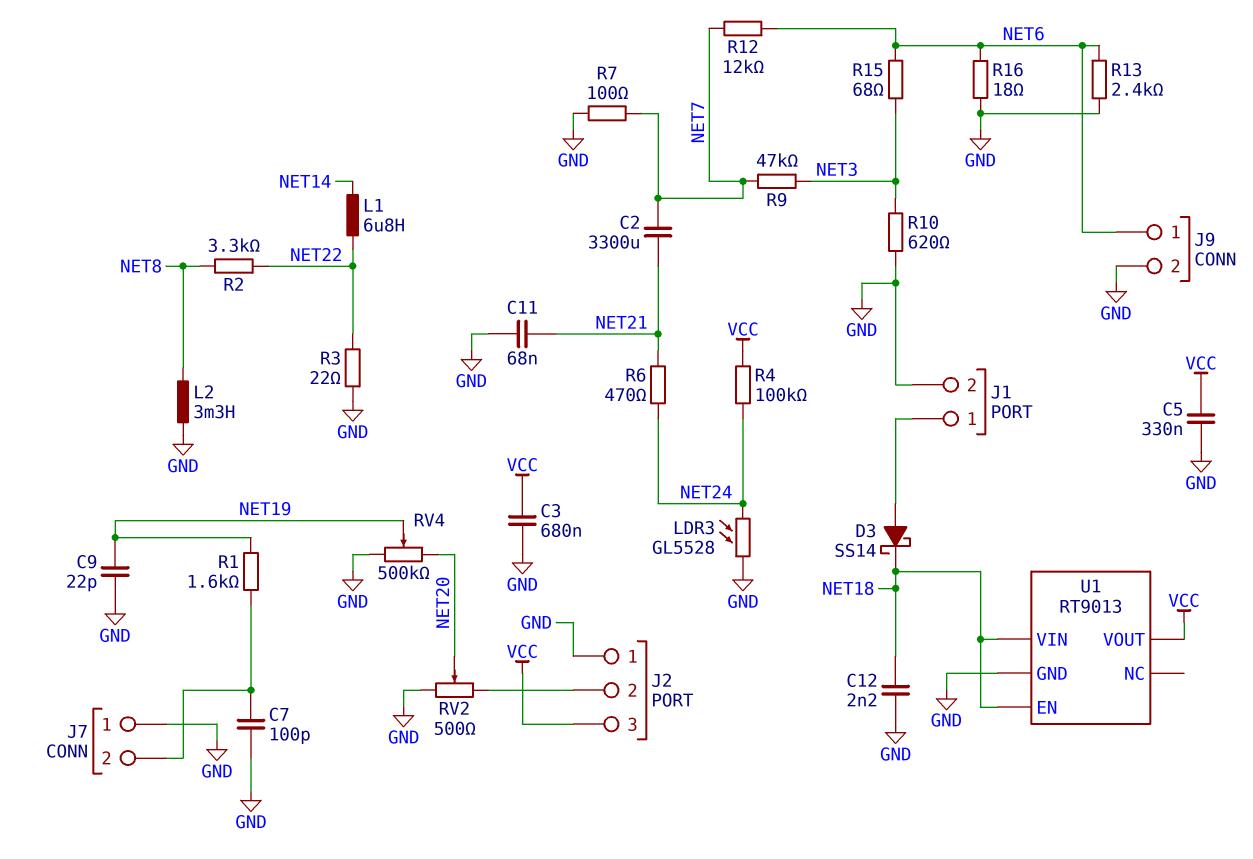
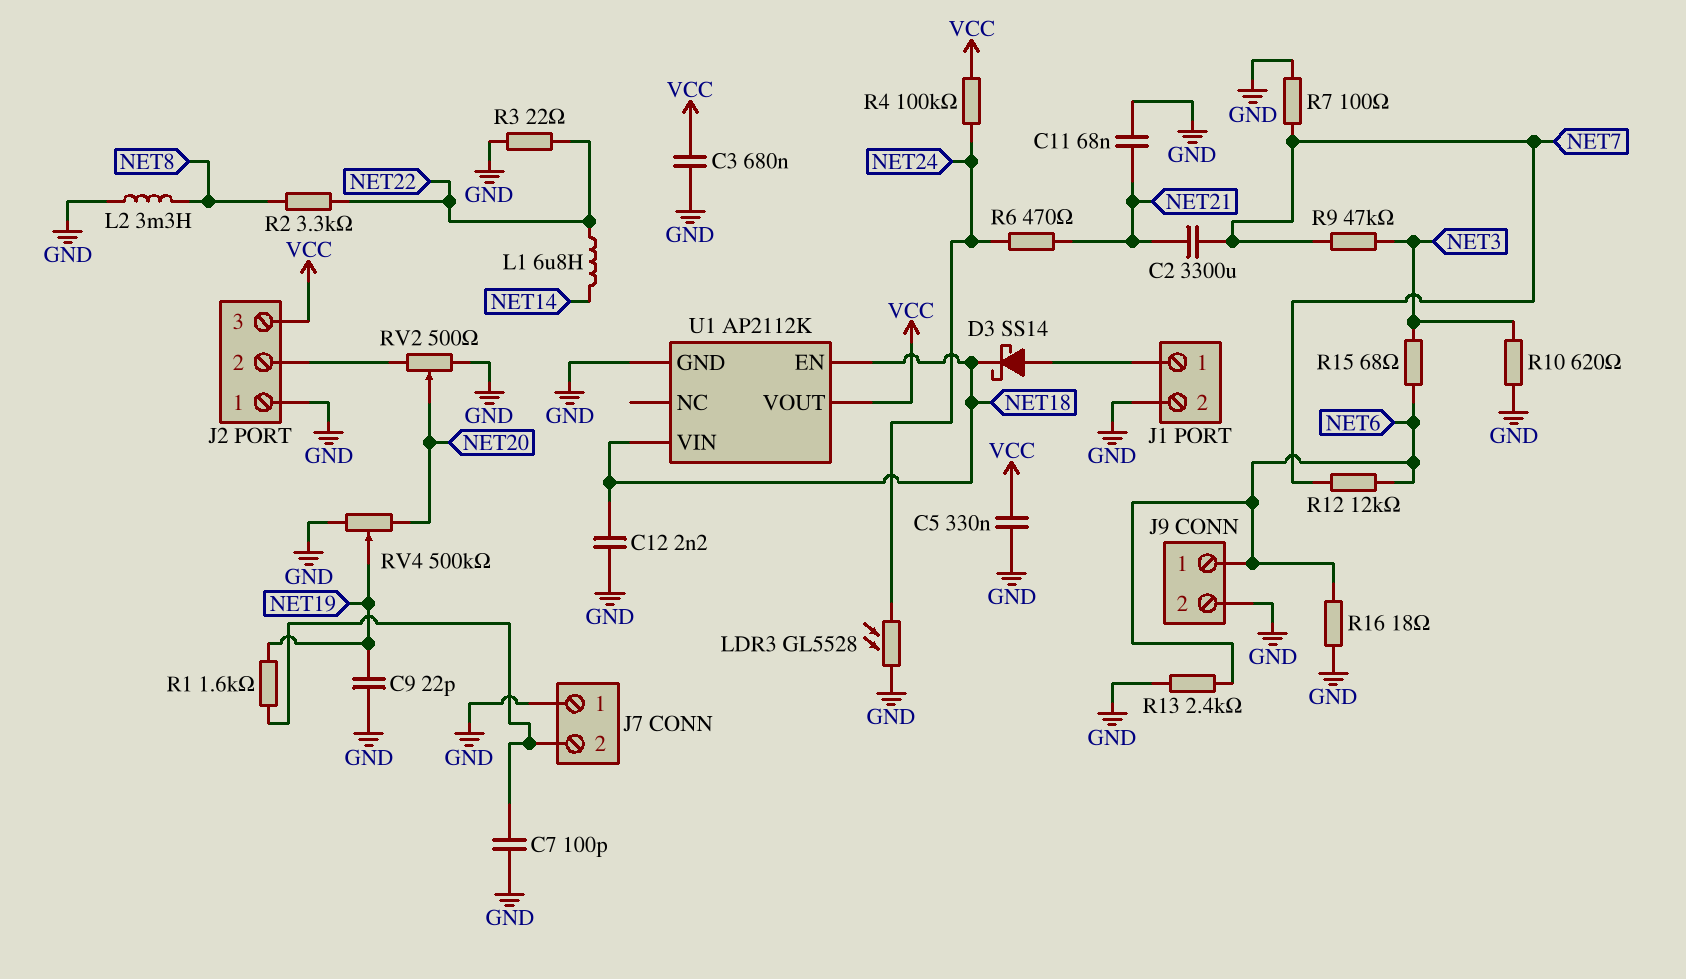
U1: RT9013 -> AP2112K

